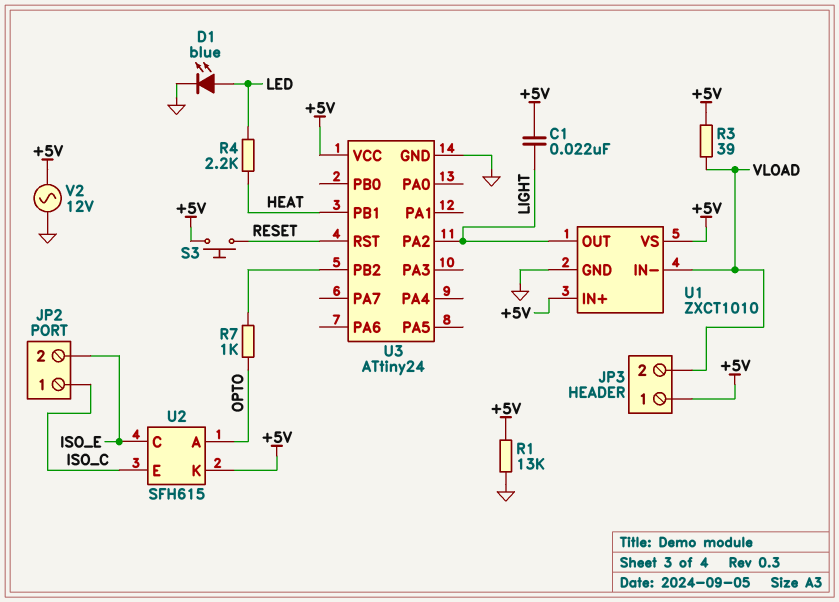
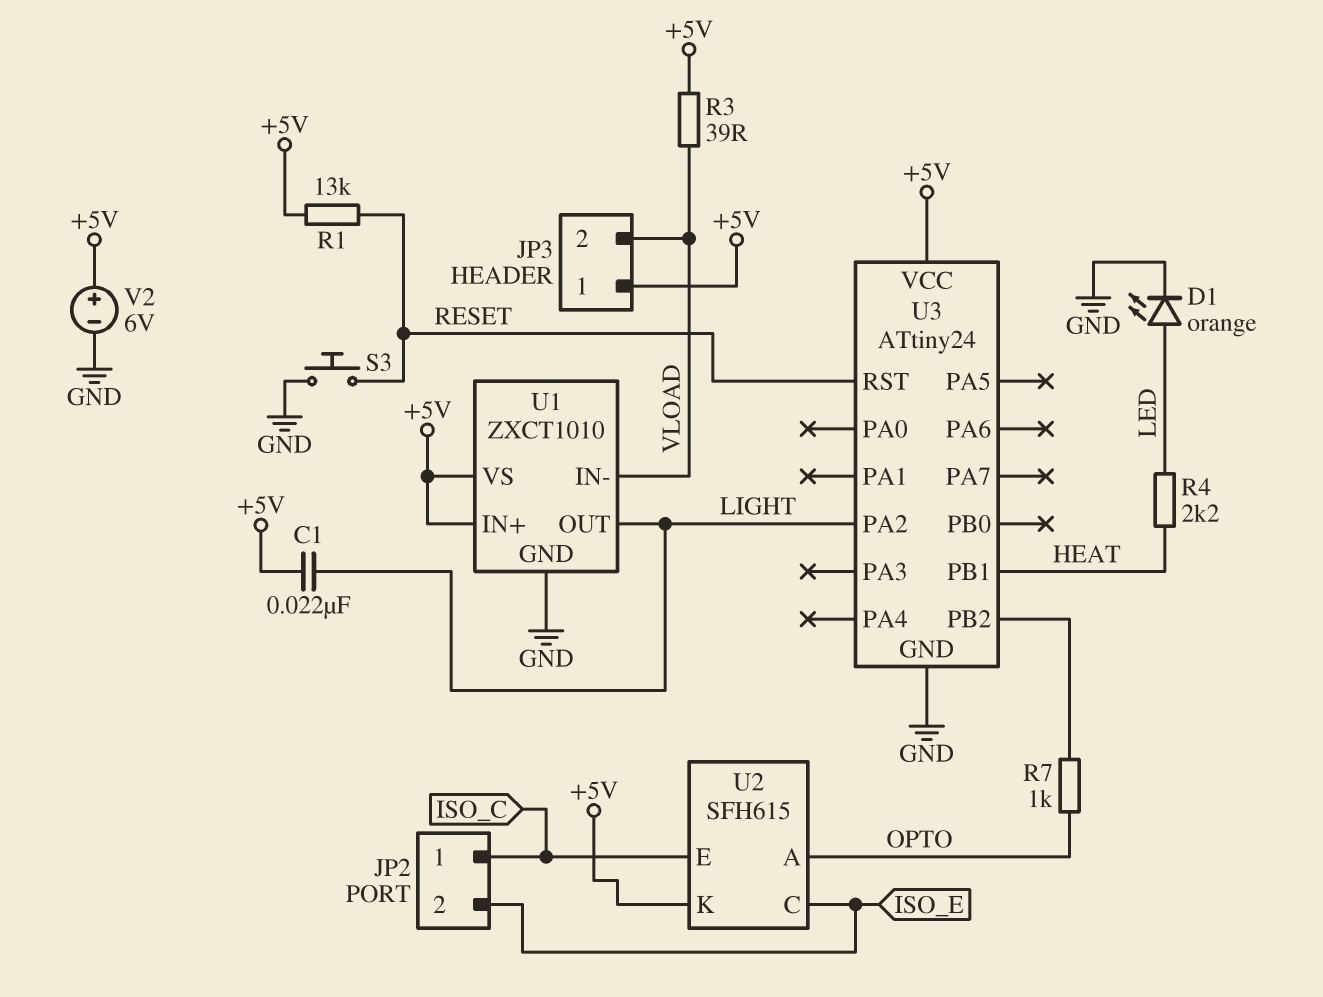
D1: LED blue (A LED, K GND) -> LED orange (A LED, K GND)
R1: 13k (+5V, GND) -> 13k (+5V, RESET)
S3: button (+5V, RESET) -> button (GND, RESET)
V2: AC 12V (+5V, GND) -> 6V (plus +5V, minus GND)

